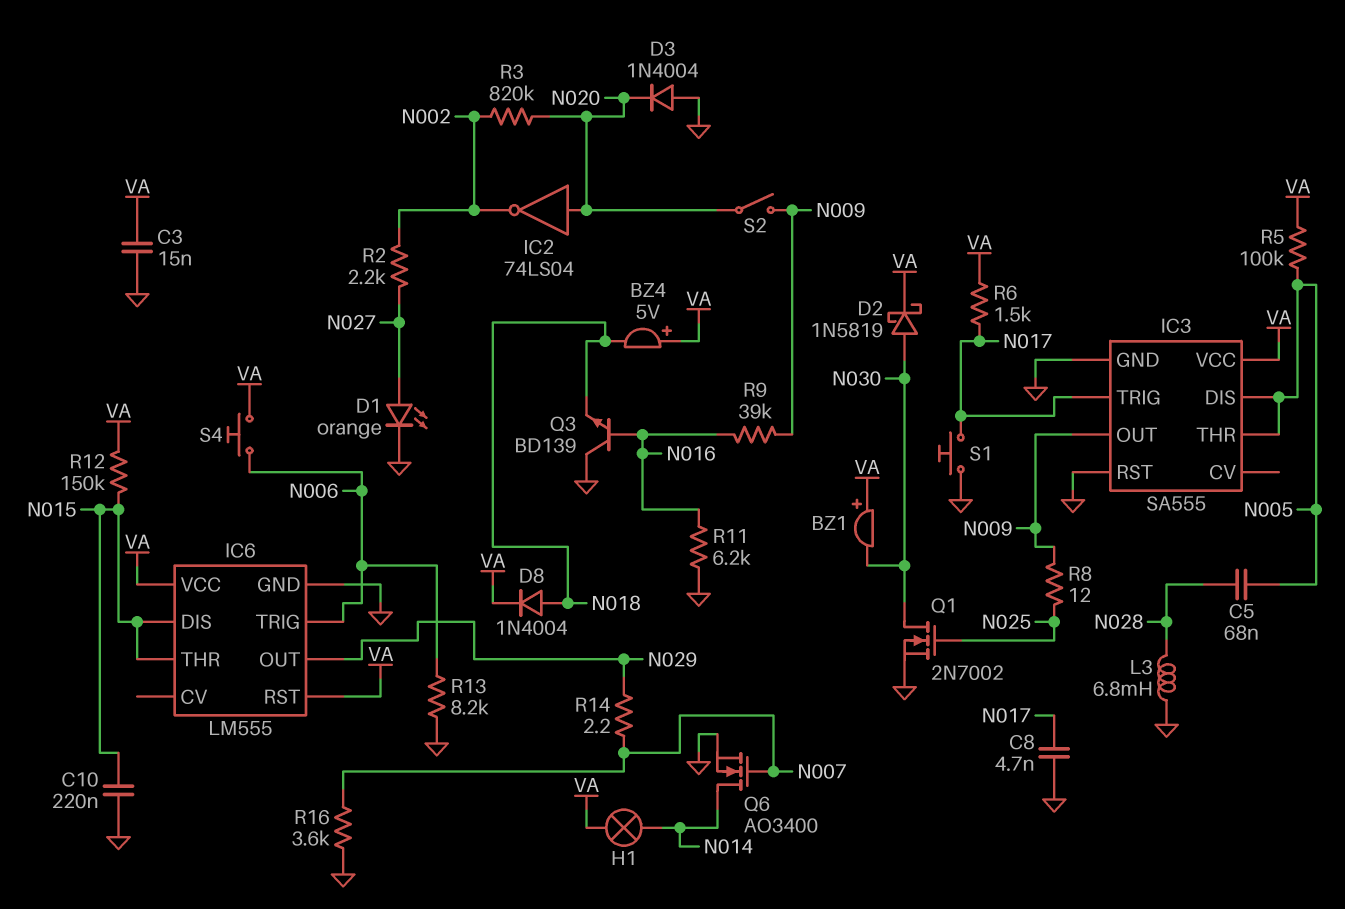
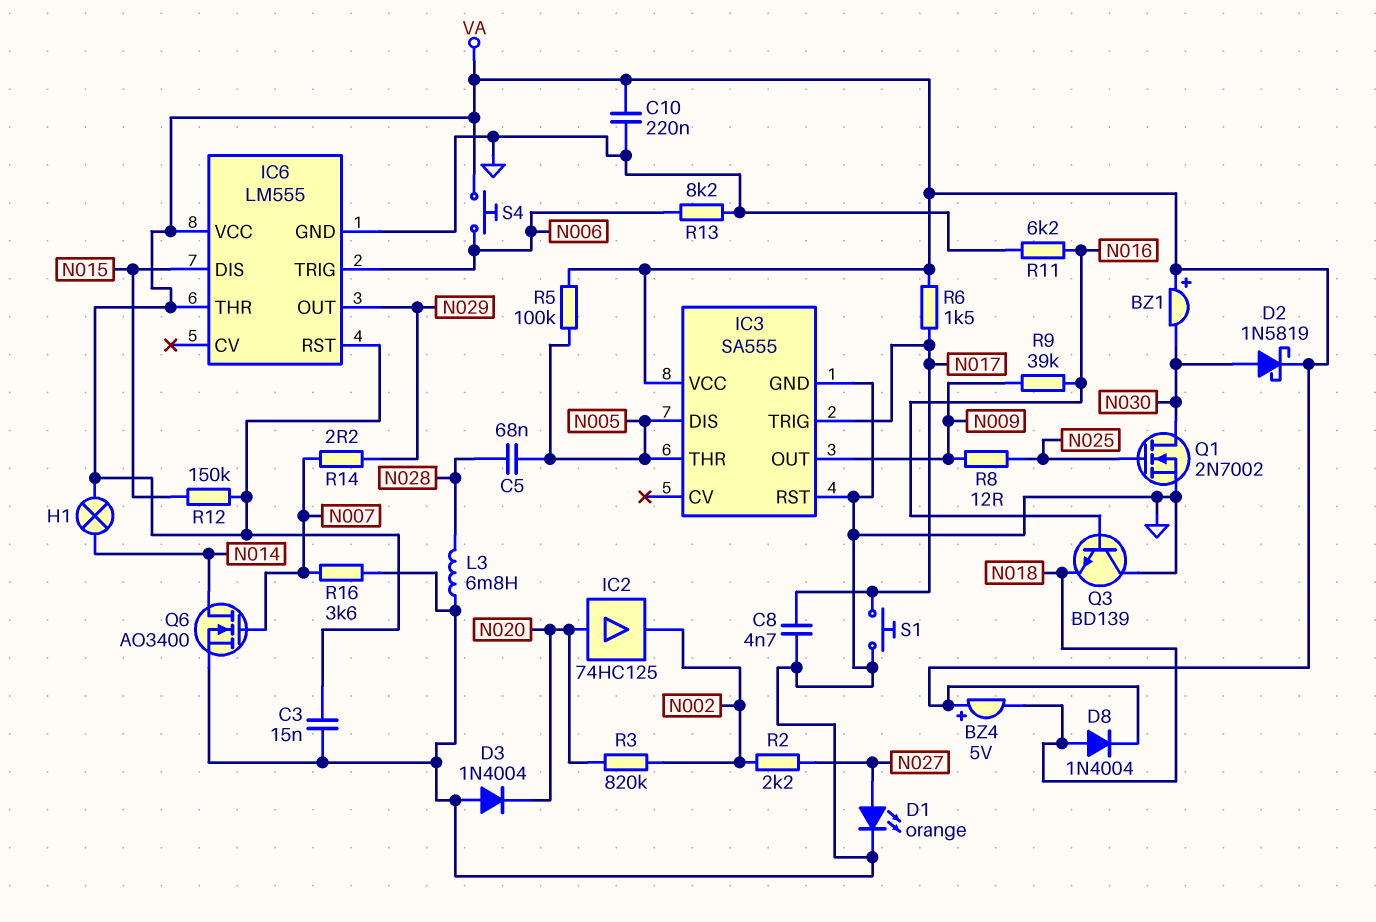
C10: 220nF (GND, N015) -> 220nF (GND, VA)
IC2: NOT 74LS04 (in N020, out N002) -> buffer 74HC125 (in N020, out N002)
IC6 pin THR: N015 -> VA
S2: switch (N009, N020) -> none

